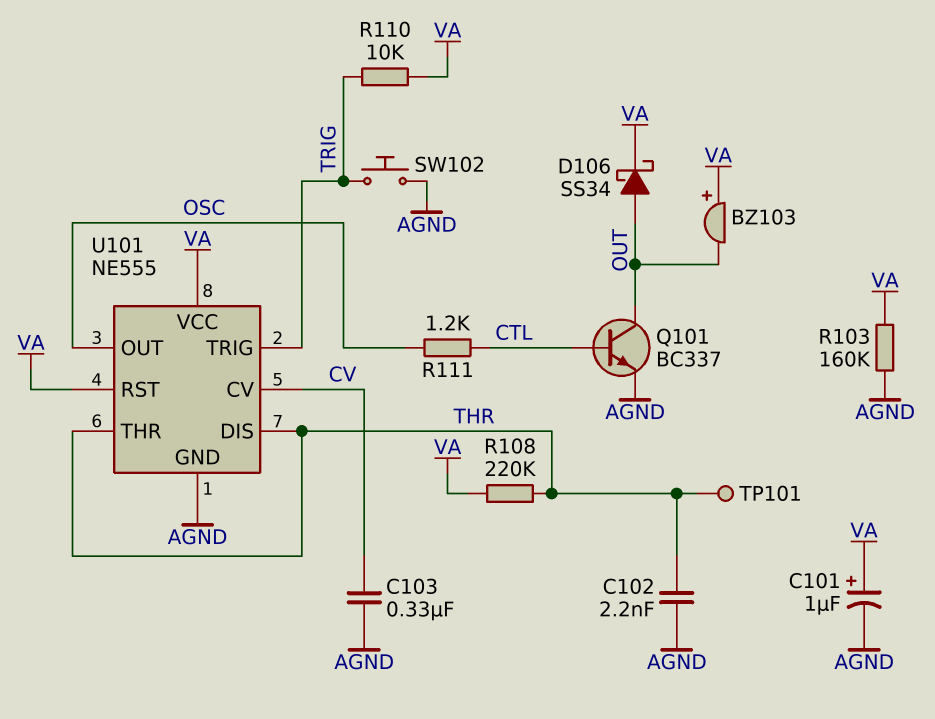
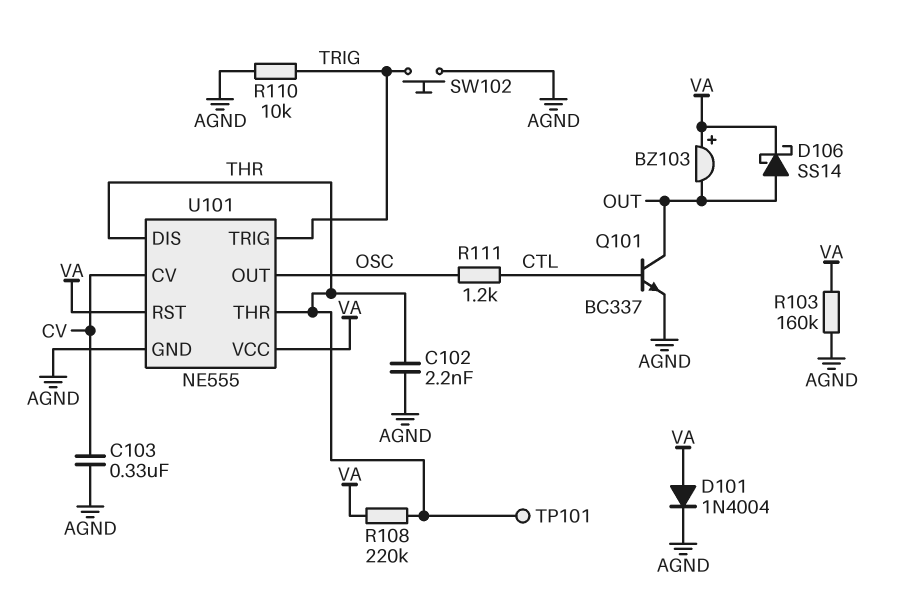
C101: 1uF (plus VA, minus AGND) -> none
D101: none -> diode 1N4004 (A VA, K AGND)
D106: schottky SS34 (A OUT, K VA) -> schottky SS14 (A OUT, K VA)
R110: 10k (TRIG, VA) -> 10k (AGND, TRIG)

